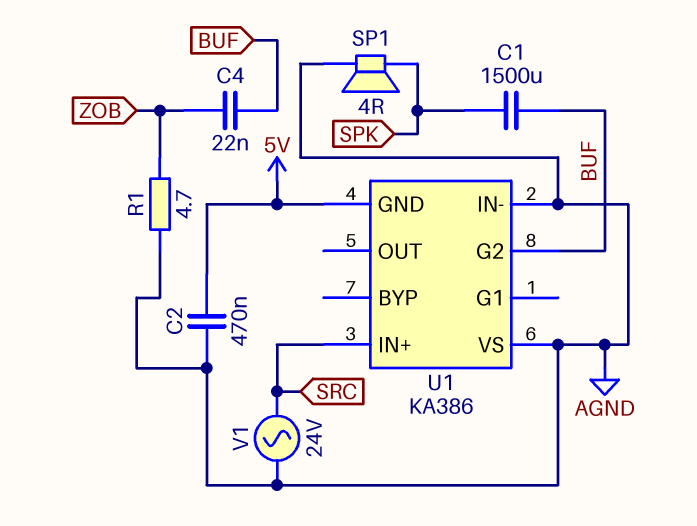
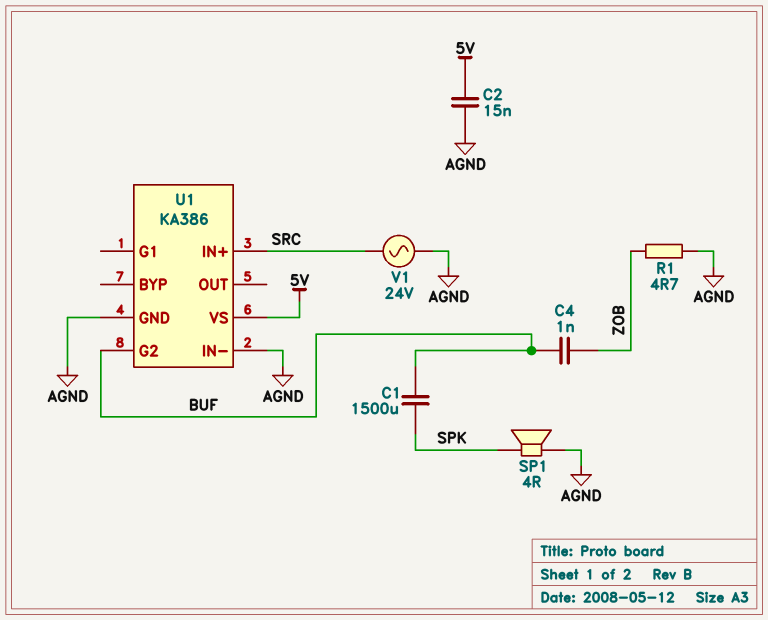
C2: 470nF (5V, AGND) -> 15nF (5V, AGND)
C4: 22nF (BUF, ZOB) -> 1nF (BUF, ZOB)
U1 pin GND: 5V -> AGND
U1 pin VS: AGND -> 5V

